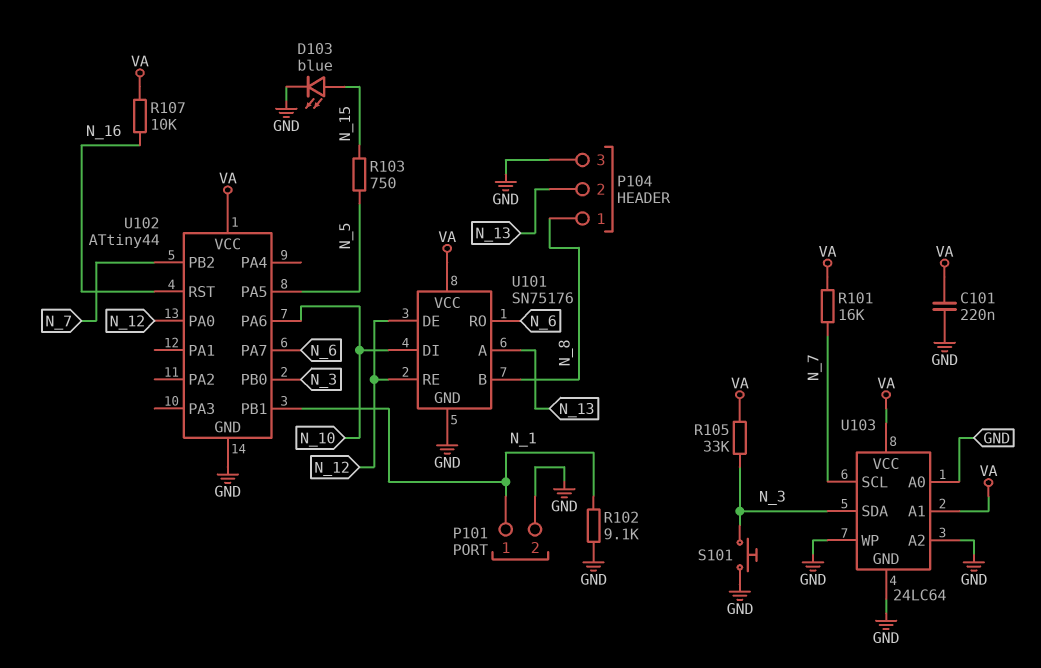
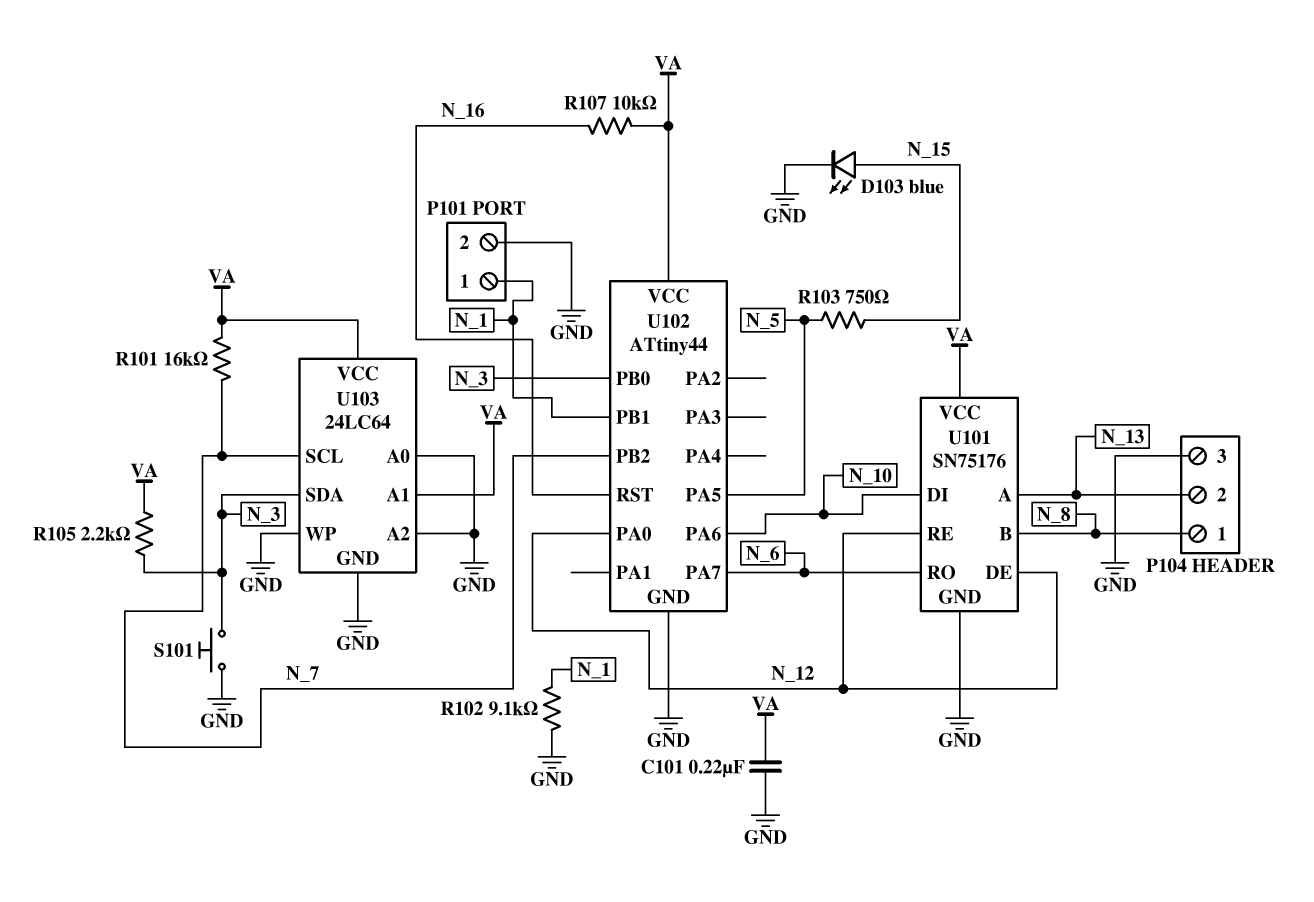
R105: 33k (N_3, VA) -> 2.2k (N_3, VA)

